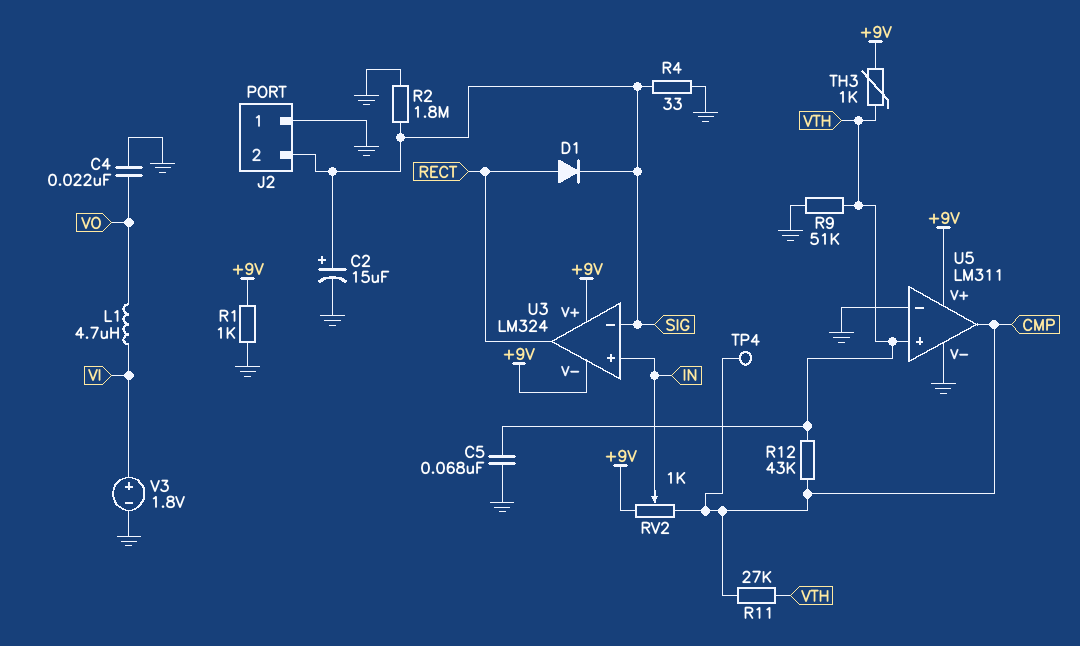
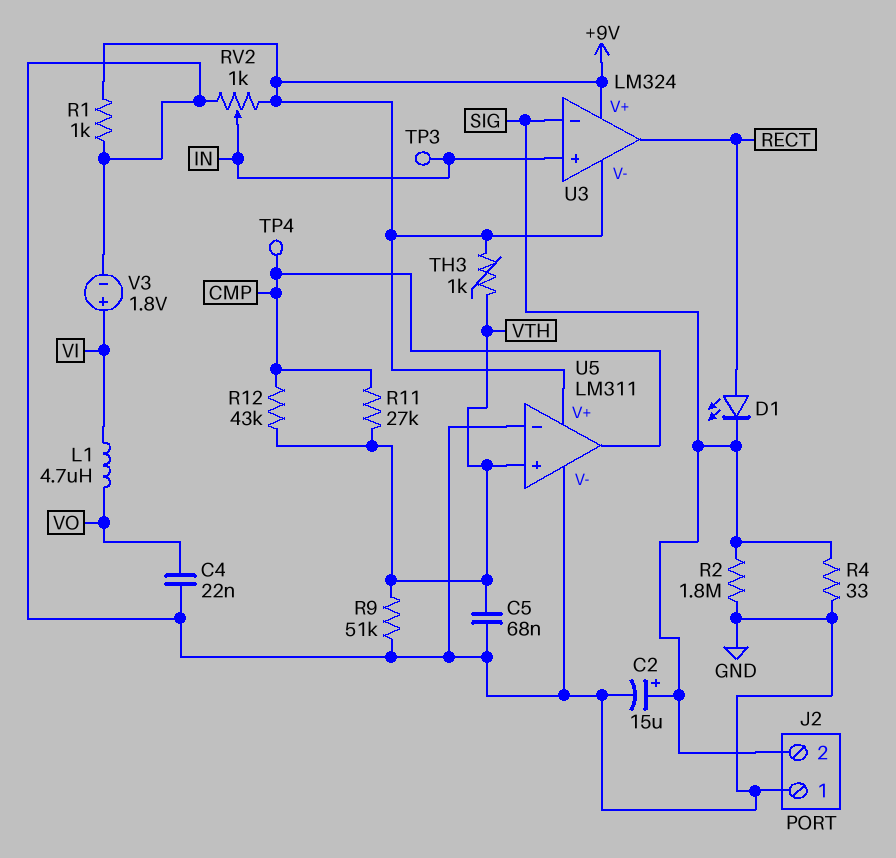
D1: diode (A RECT, K SIG) -> LED (A RECT, K SIG)
RV2: 1k (+9V, CMP, wiper IN) -> 1k (+9V, GND, wiper IN)
TP3: none -> test point (IN)

